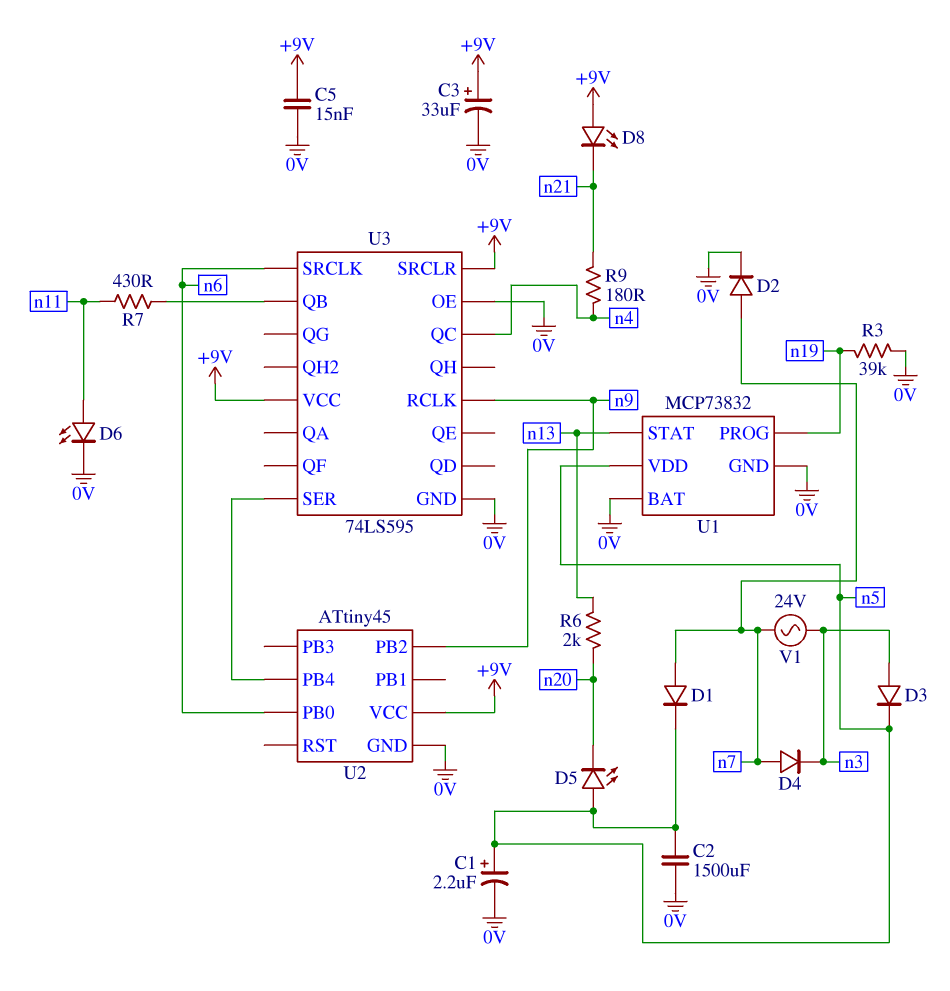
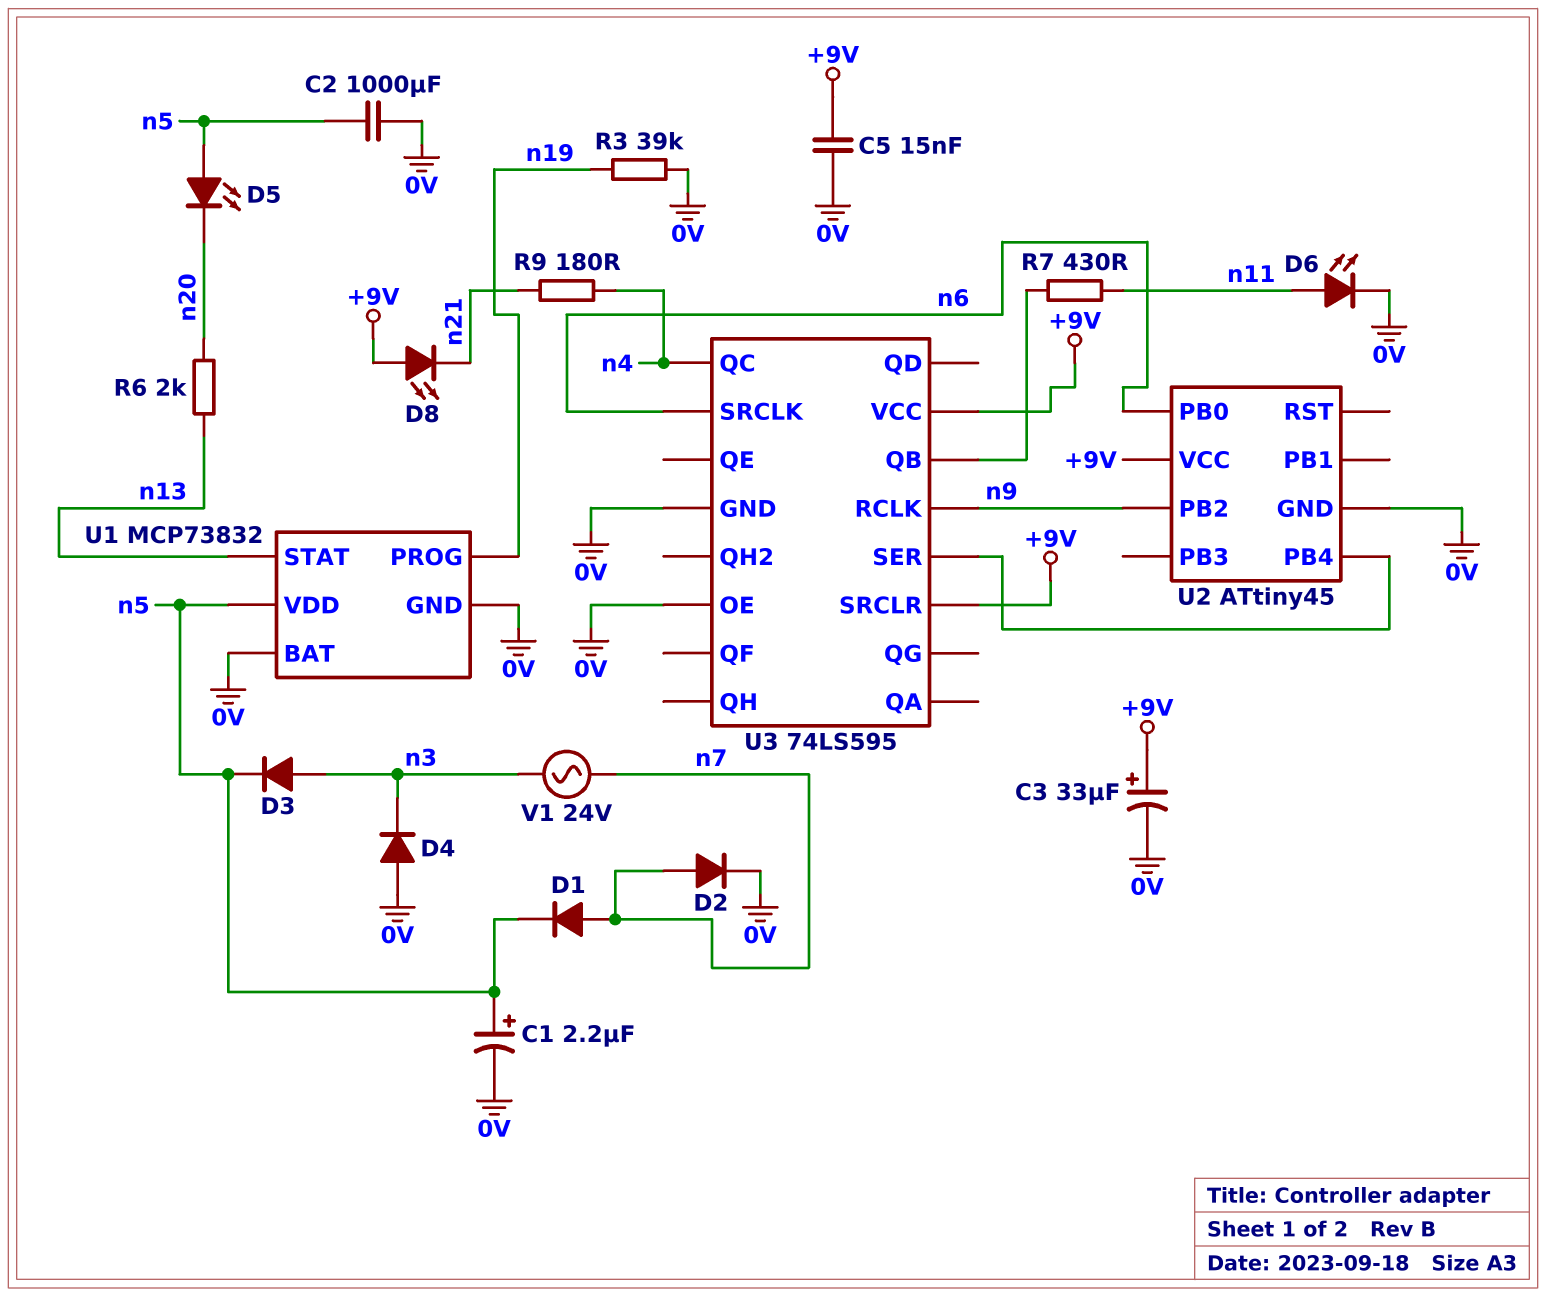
C2: 1500uF (0V, n5) -> 1000uF (0V, n5)
D4: diode (A n7, K n3) -> diode (A 0V, K n3)

